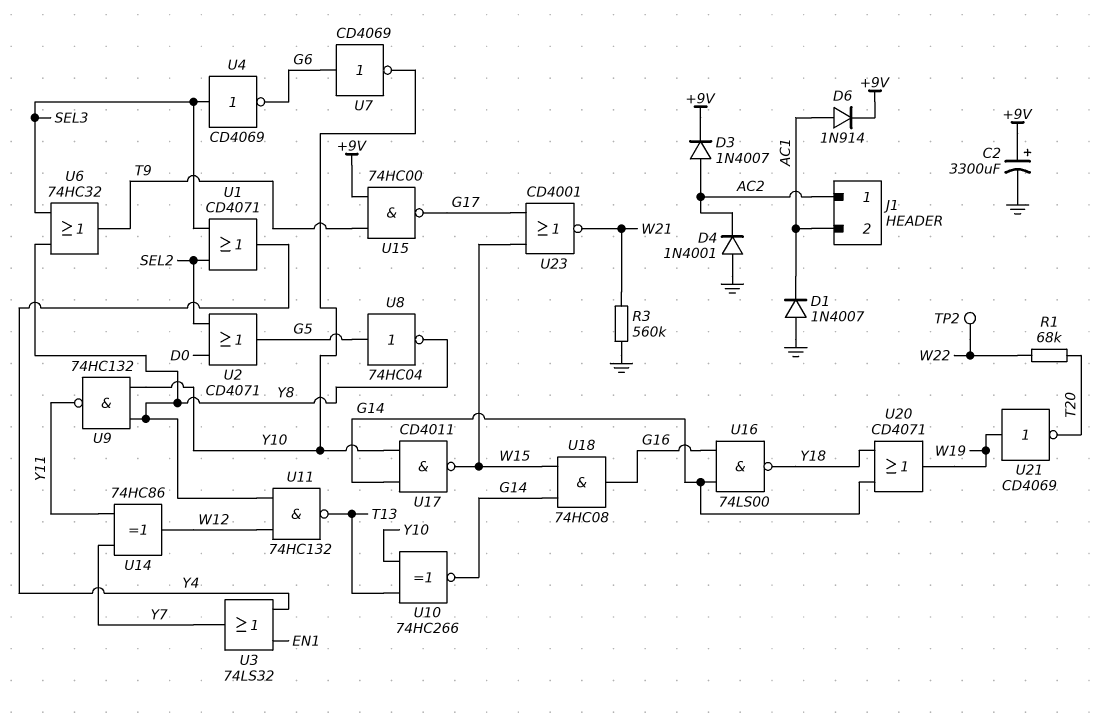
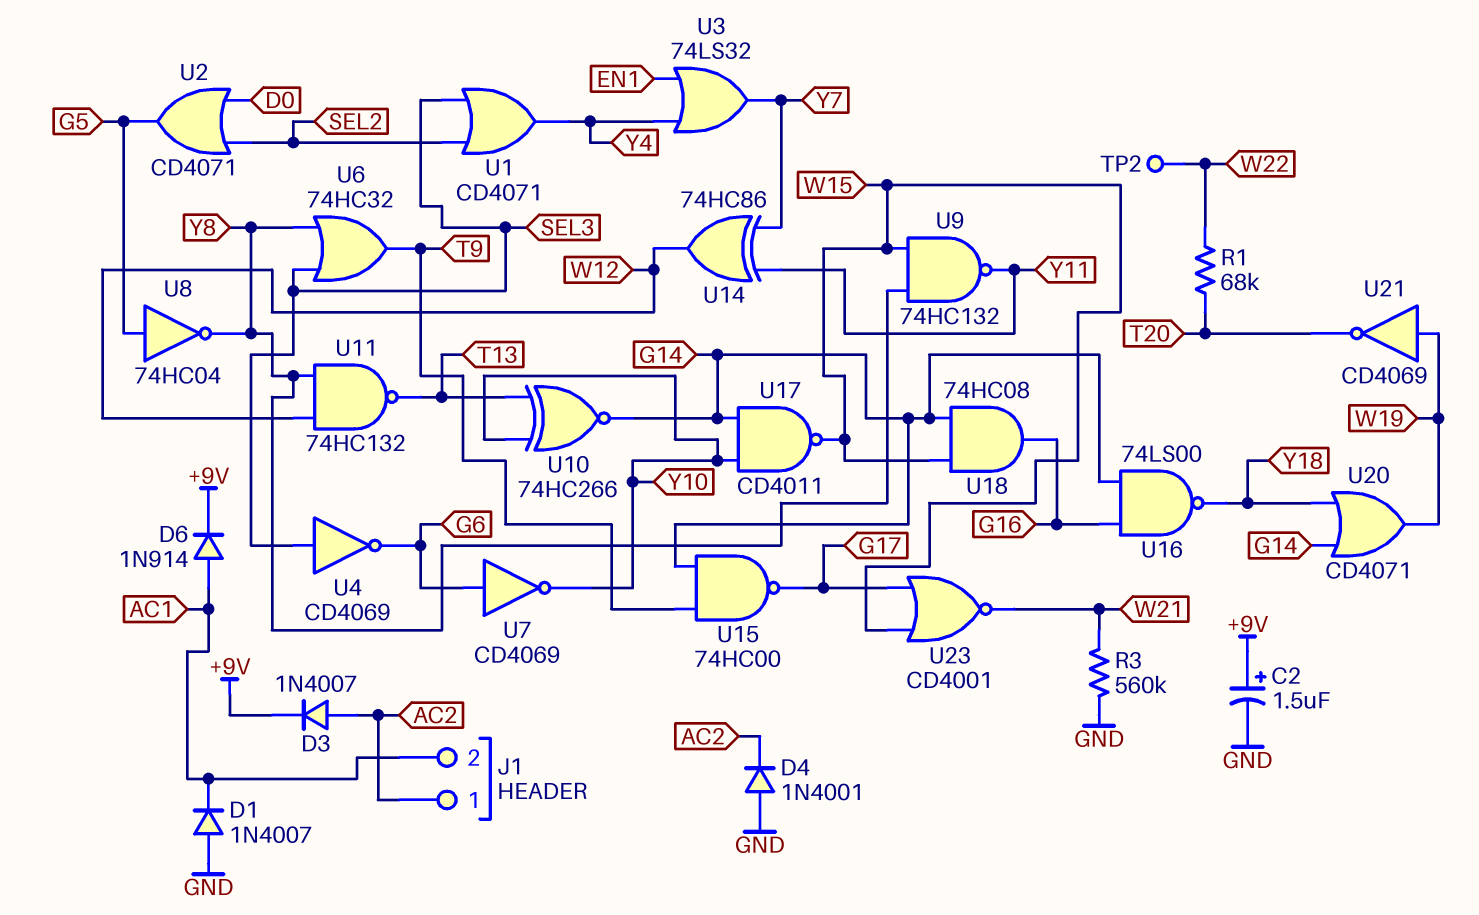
C2: 3300uF (plus +9V, minus GND) -> 1.5uF (plus +9V, minus GND)
U9: NAND 74HC132 (in Y8, in Y10, out Y11) -> NAND 74HC132 (in W15, in Y8, out Y11)
U15: NAND 74HC00 (in +9V, in T9, out G17) -> NAND 74HC00 (in G14, in T9, out G17)

